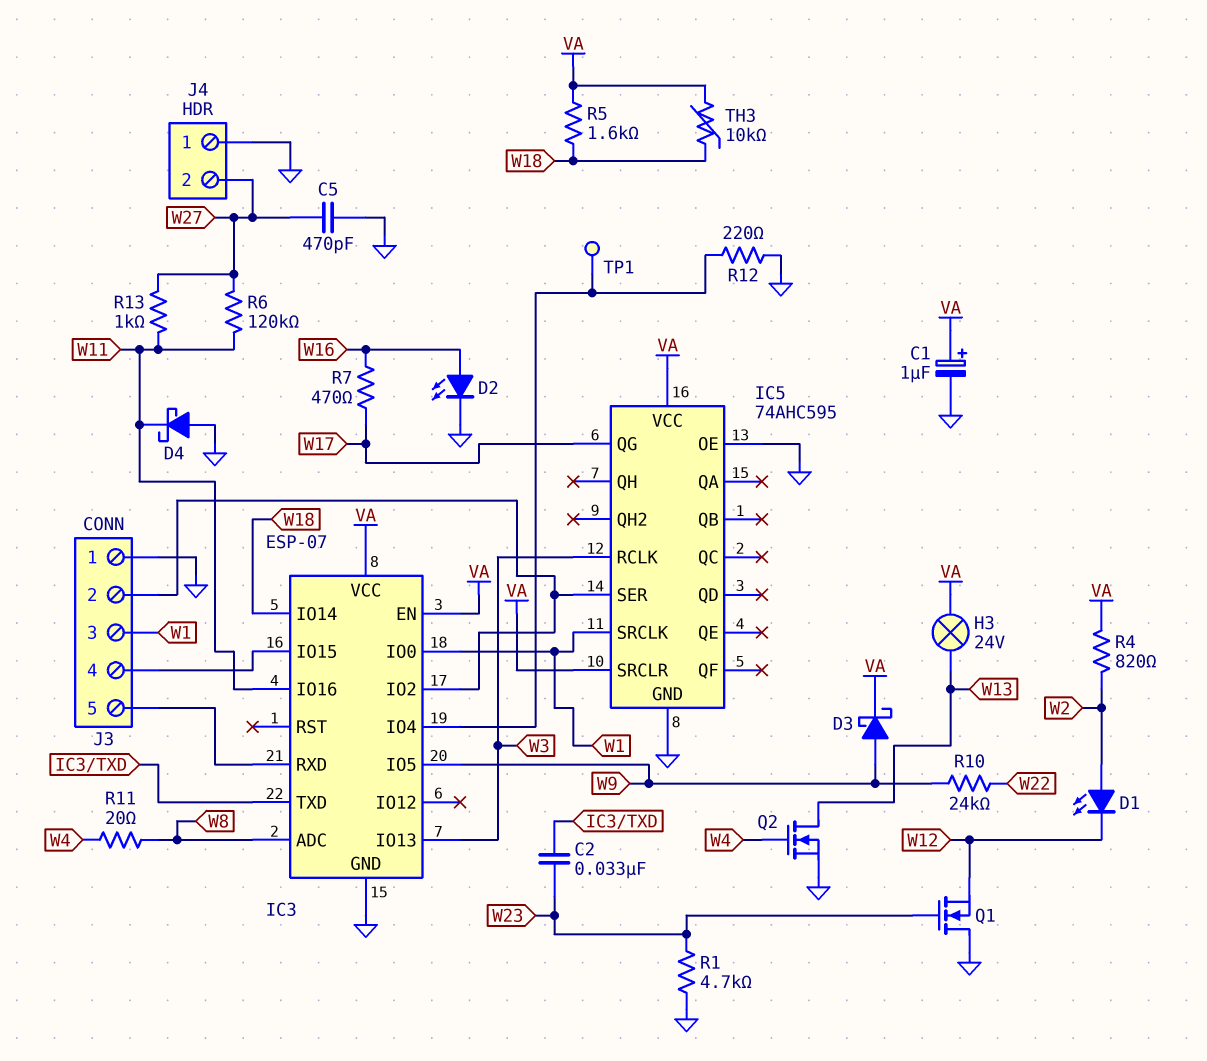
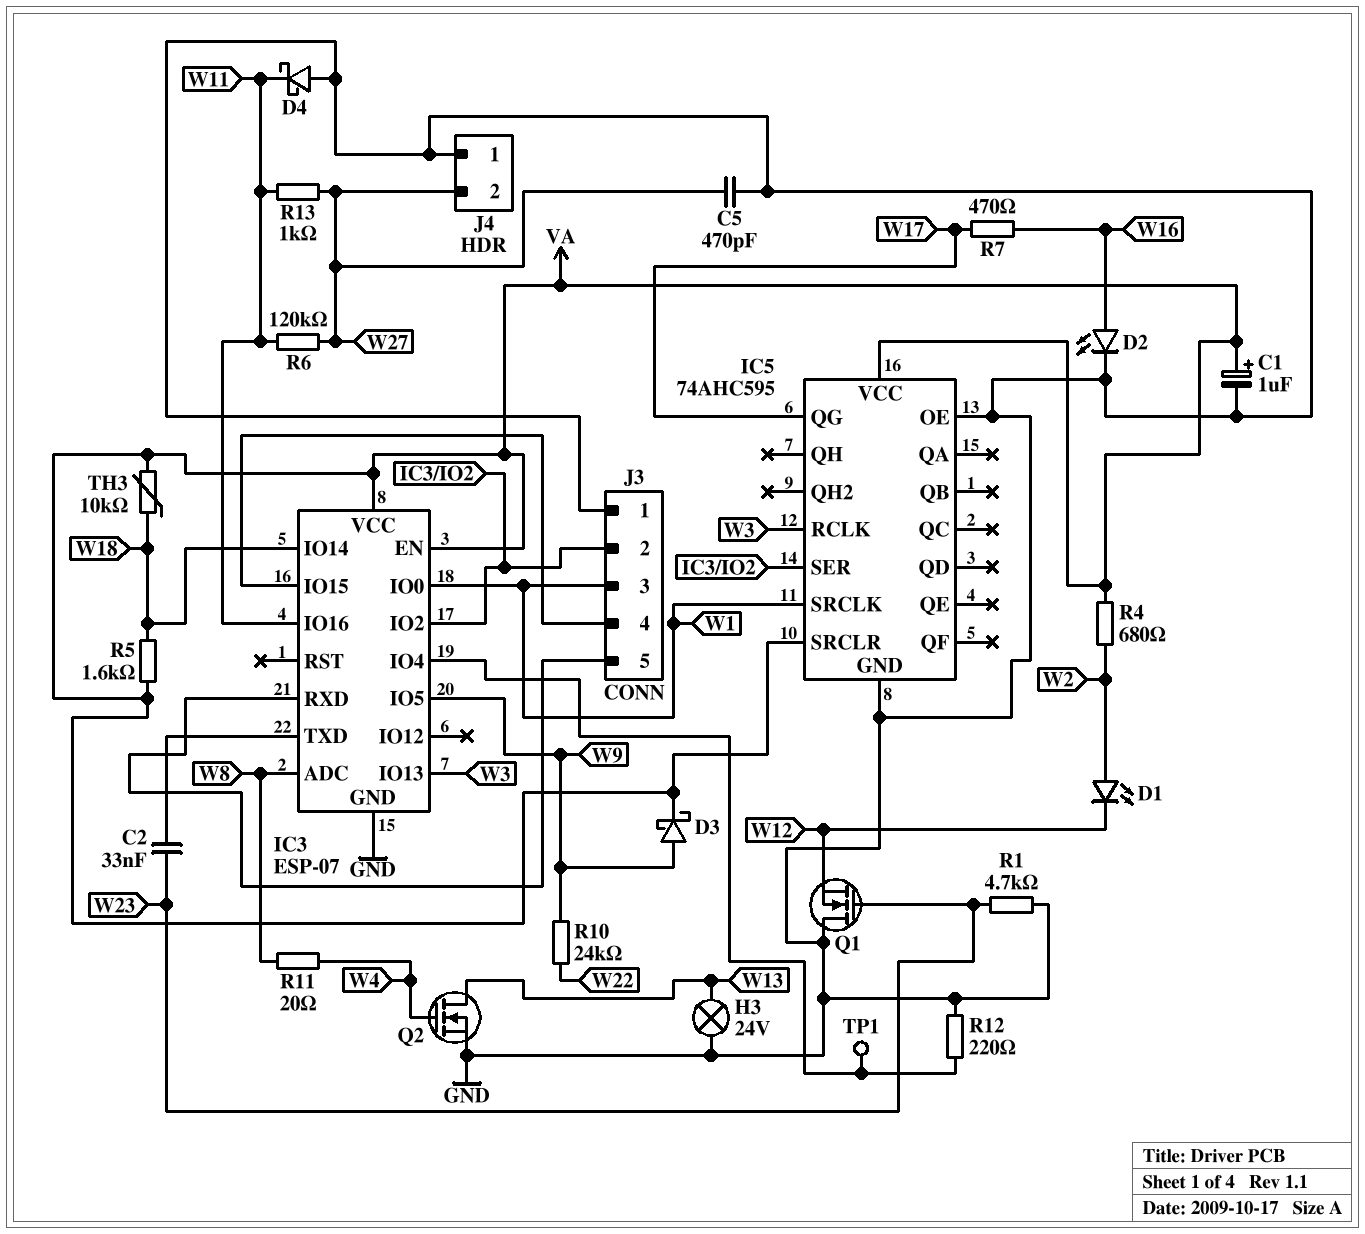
H3: lamp 24V (VA, W13) -> lamp 24V (GND, W13)
R4: 820 (VA, W2) -> 680 (VA, W2)

